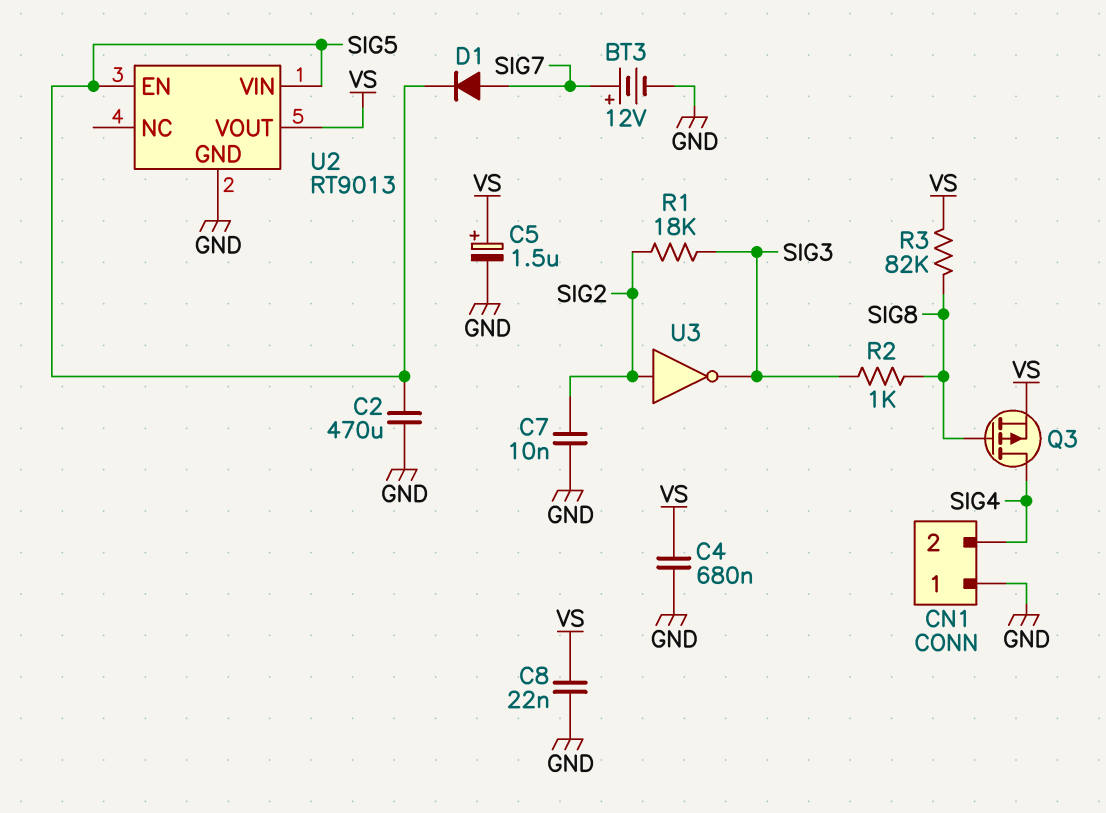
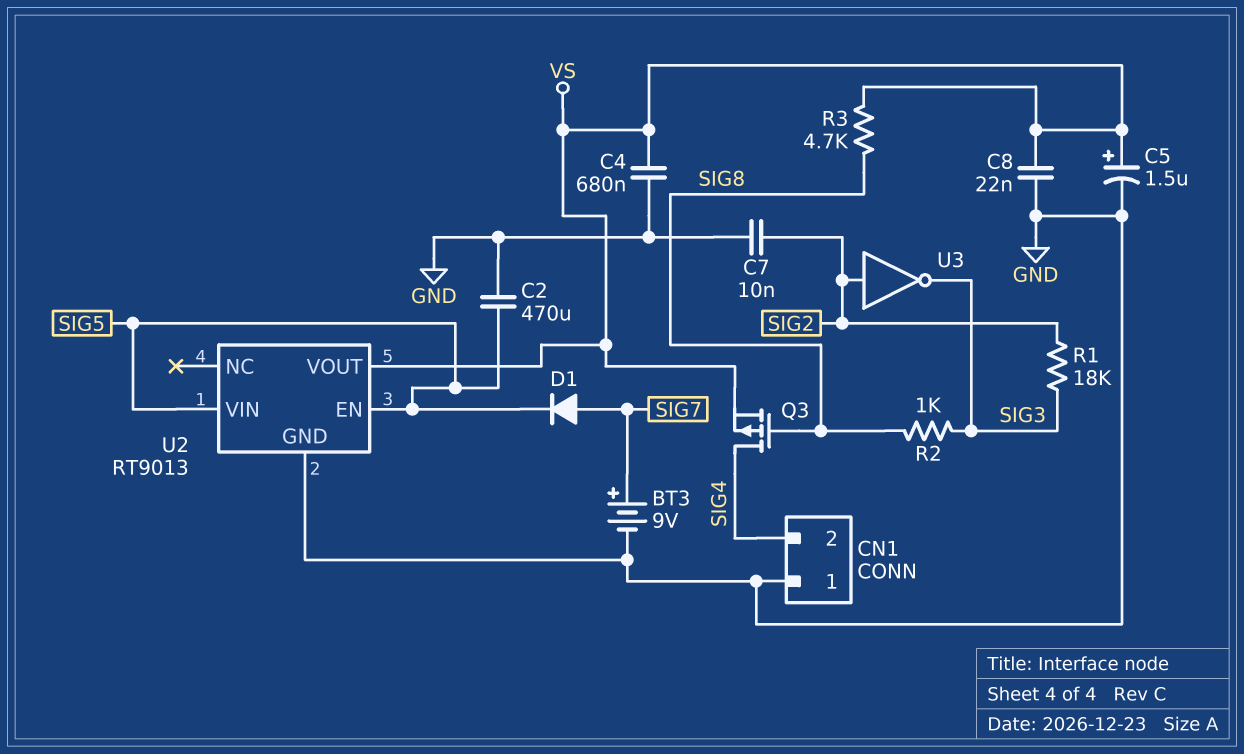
BT3: 12V (plus SIG7, minus GND) -> 9V (plus SIG7, minus GND)
R3: 82k (SIG8, VS) -> 4.7k (SIG8, VS)

